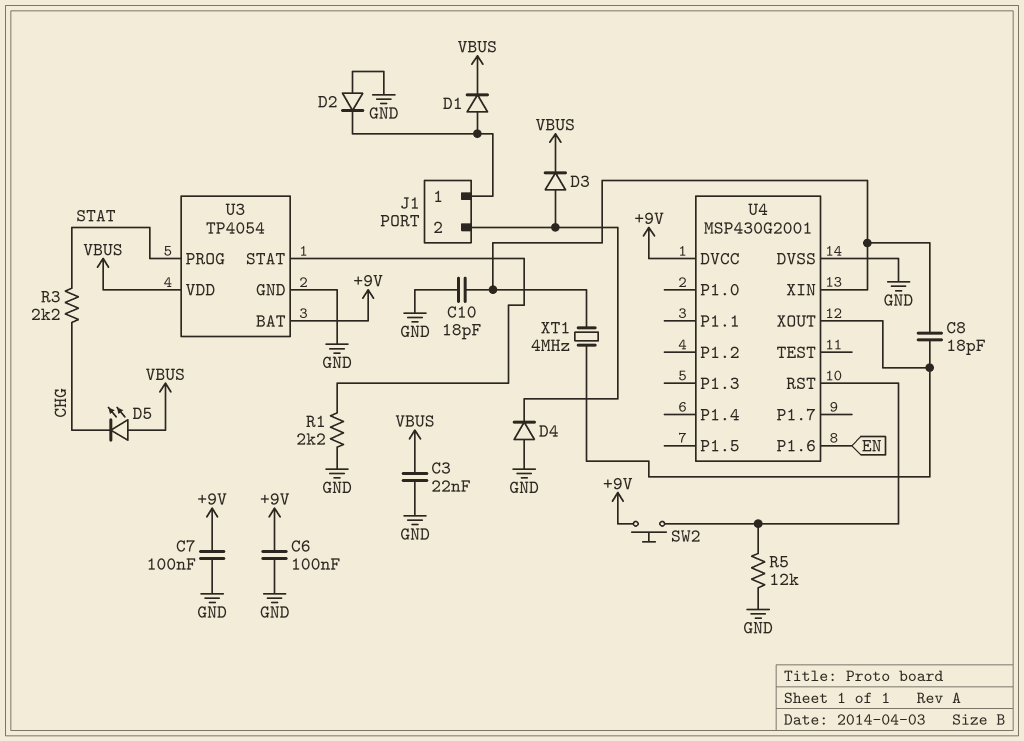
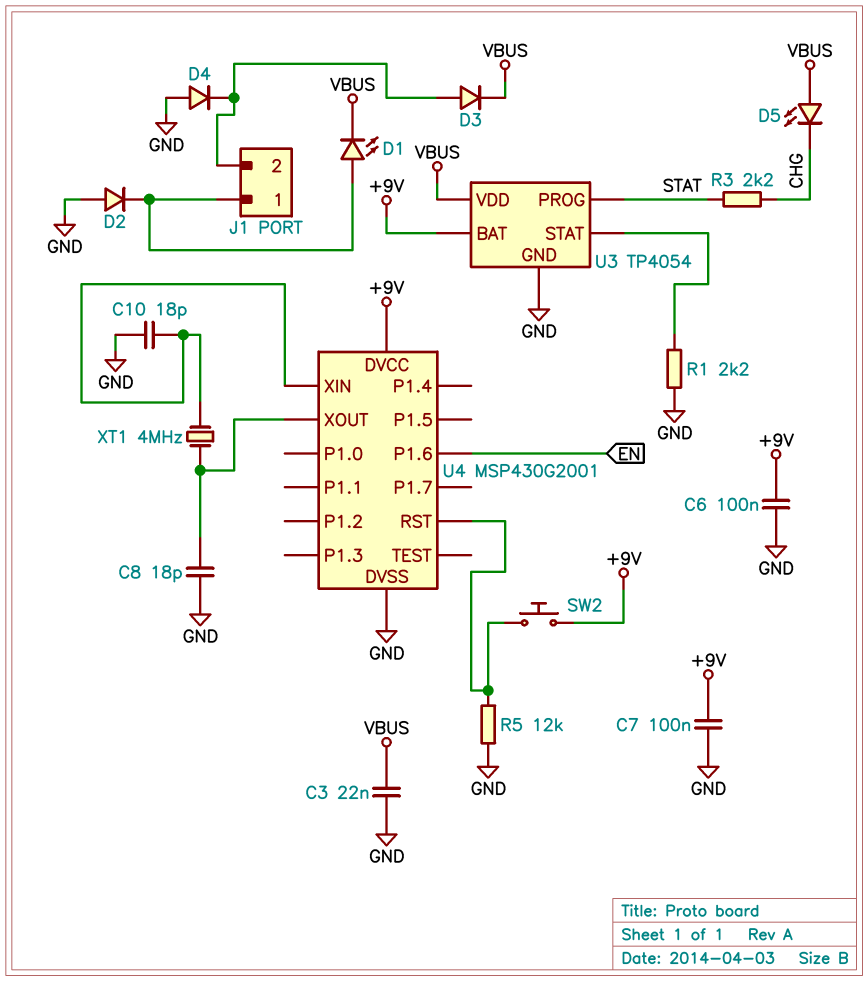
C8: 18pF (U4/XIN, U4/XOUT) -> 18pF (GND, U4/XOUT)
D1: diode (A J1/1, K VBUS) -> LED (A J1/1, K VBUS)

